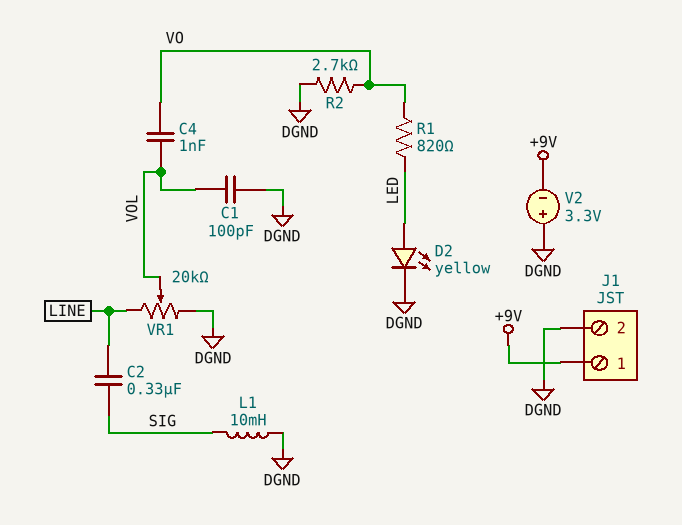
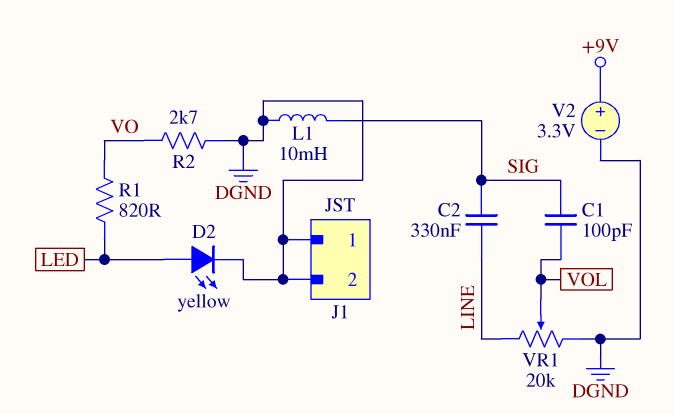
C1: 100pF (DGND, VOL) -> 100pF (SIG, VOL)
C4: 1nF (VO, VOL) -> none
J1 pin 1: +9V -> DGND
V2: 3.3V (plus DGND, minus +9V) -> 3.3V (plus +9V, minus DGND)

